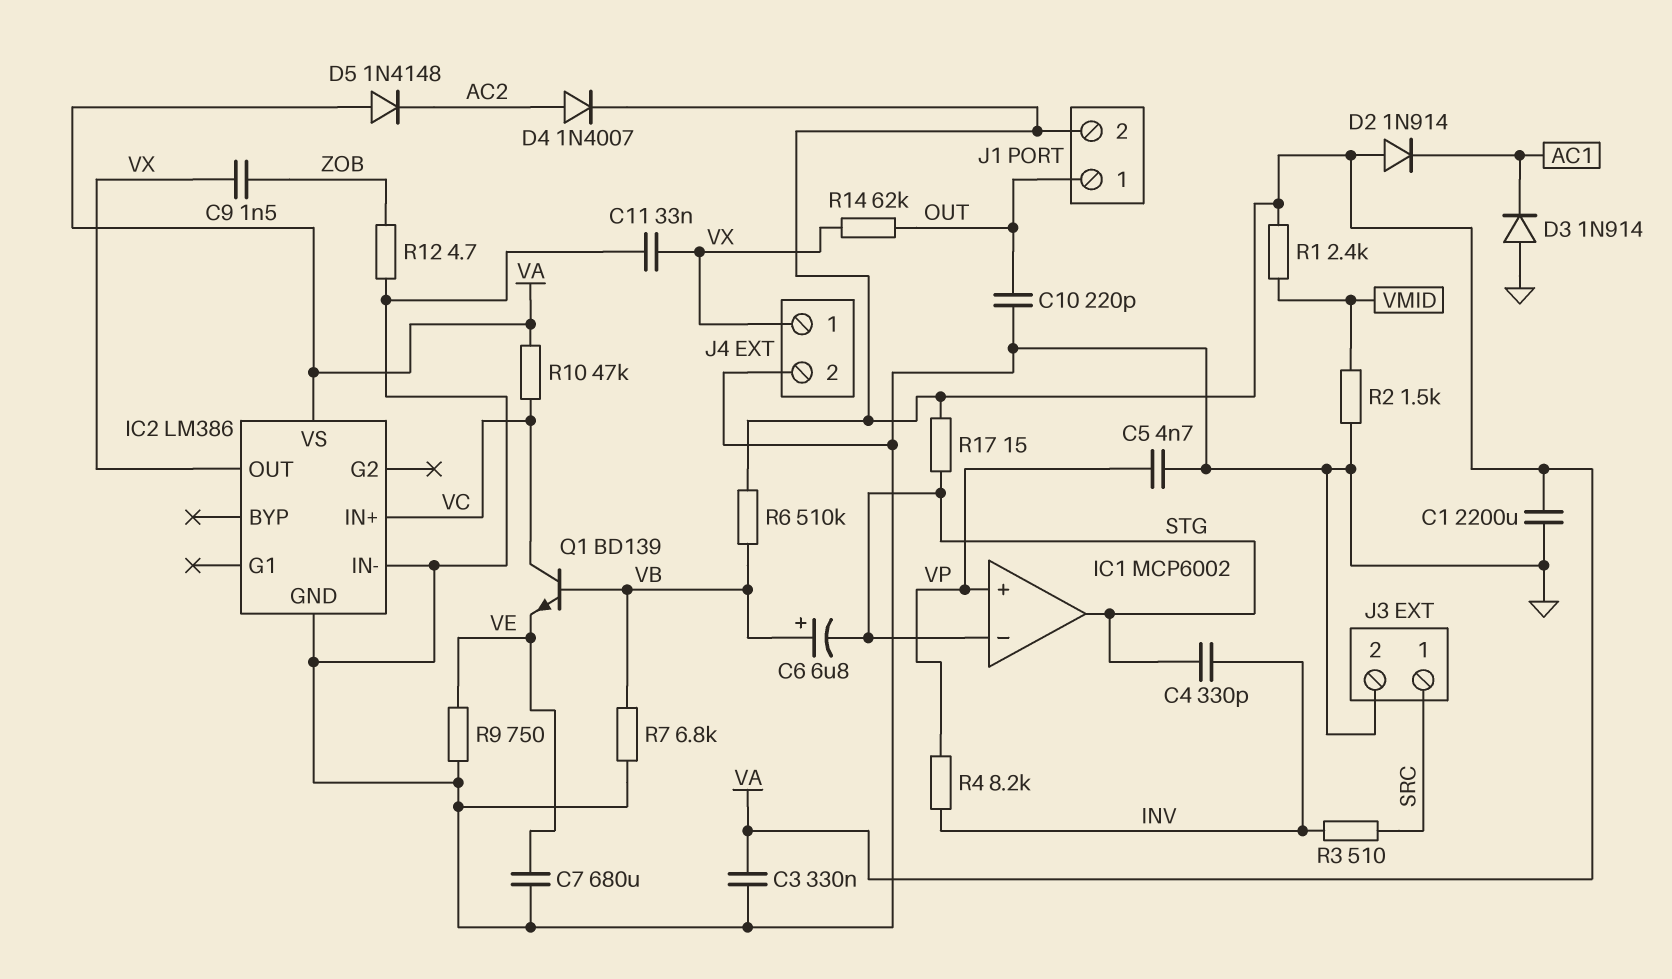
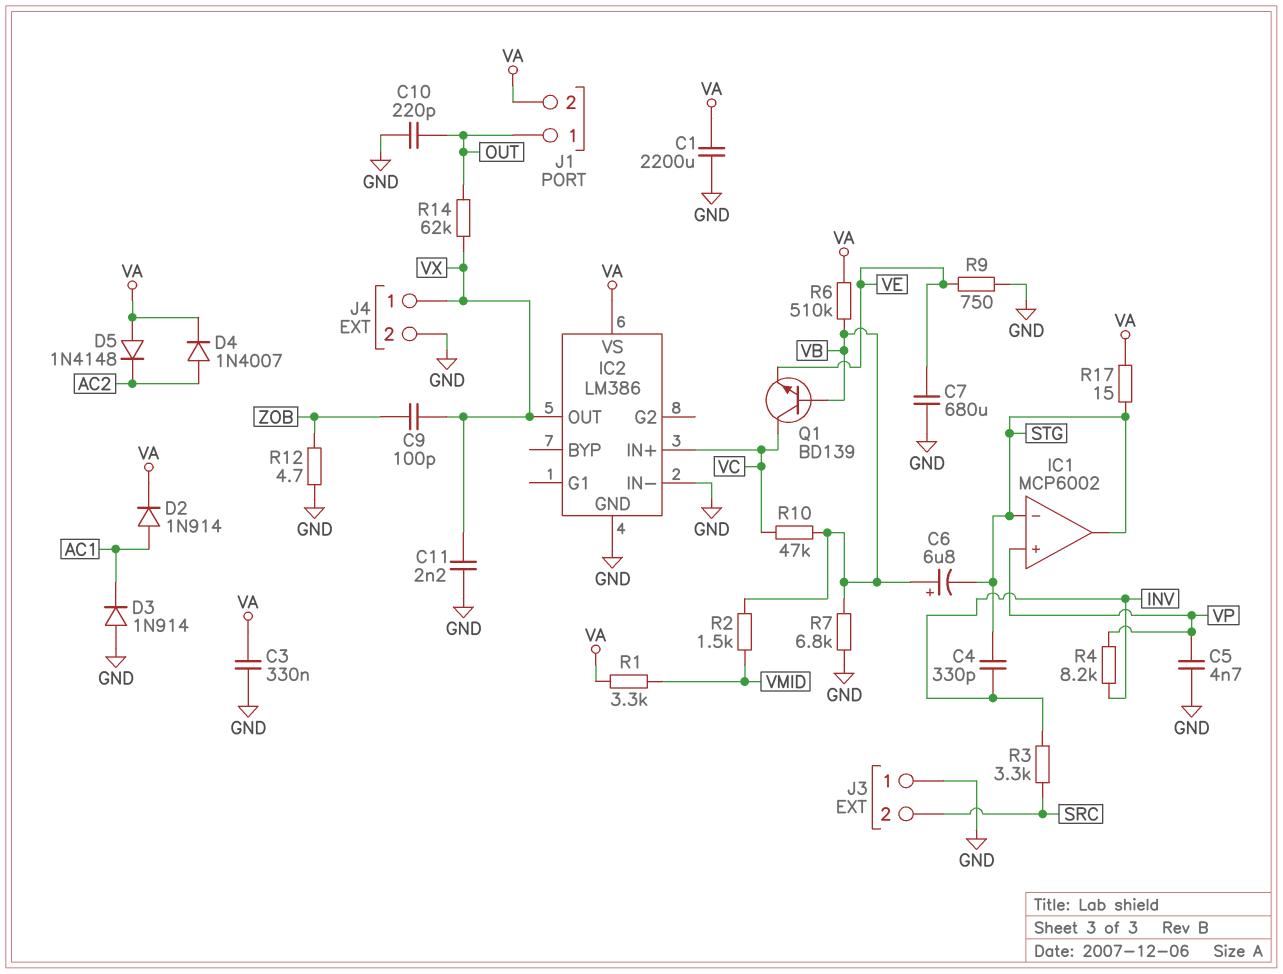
C9: 1.5nF (VX, ZOB) -> 100pF (VX, ZOB)
C11: 33nF (GND, VX) -> 2.2nF (GND, VX)
D2: diode 1N914 (A VA, K AC1) -> diode 1N914 (A AC1, K VA)
J3 pin 1: SRC -> GND
J3 pin 2: GND -> SRC
R1: 2.4k (VA, VMID) -> 3.3k (VA, VMID)
R2: 1.5k (GND, VMID) -> 1.5k (VB, VMID)
R3: 510 (INV, SRC) -> 3.3k (INV, SRC)
R10: 47k (VA, VC) -> 47k (VB, VC)

